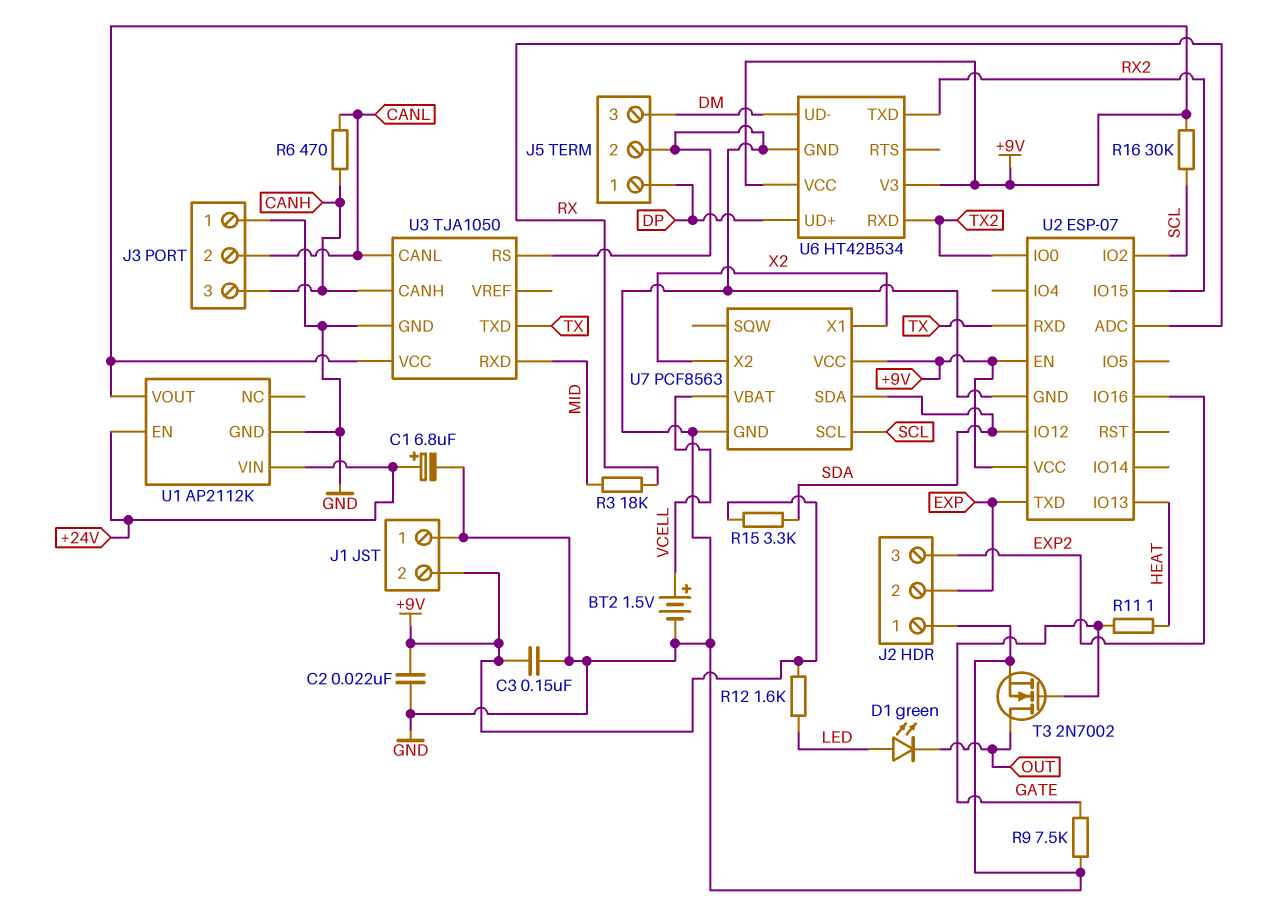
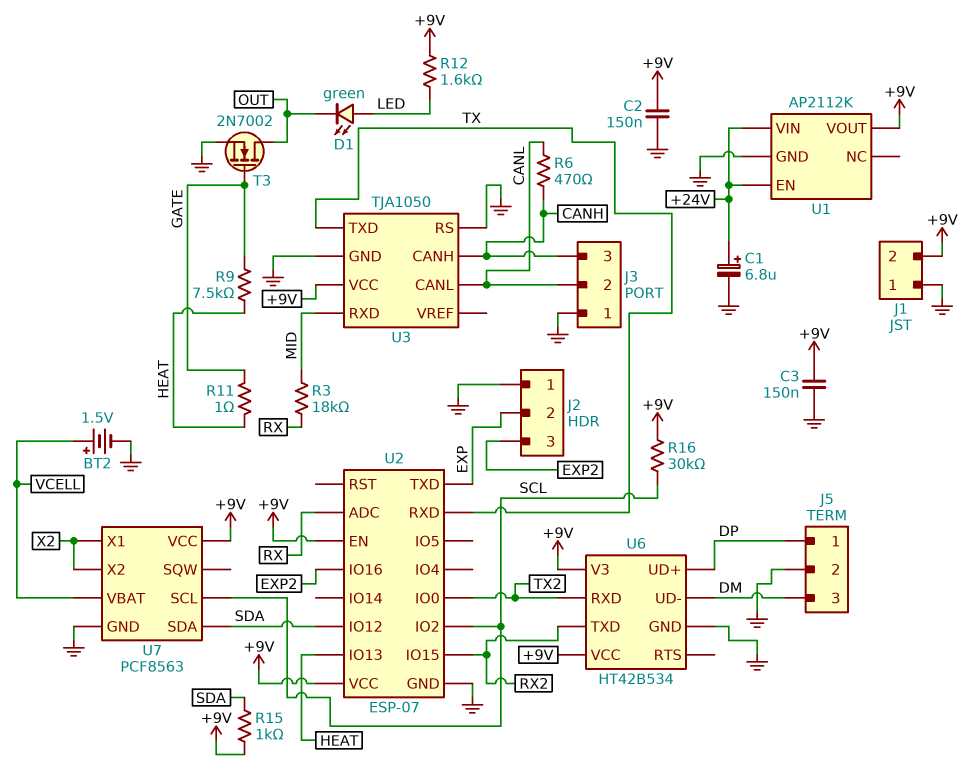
C2: 22nF (+9V, GND) -> 150nF (+9V, GND)
R9: 7.5k (GATE, GND) -> 7.5k (GATE, HEAT)
R15: 3.3k (+9V, SDA) -> 1k (+9V, SDA)

